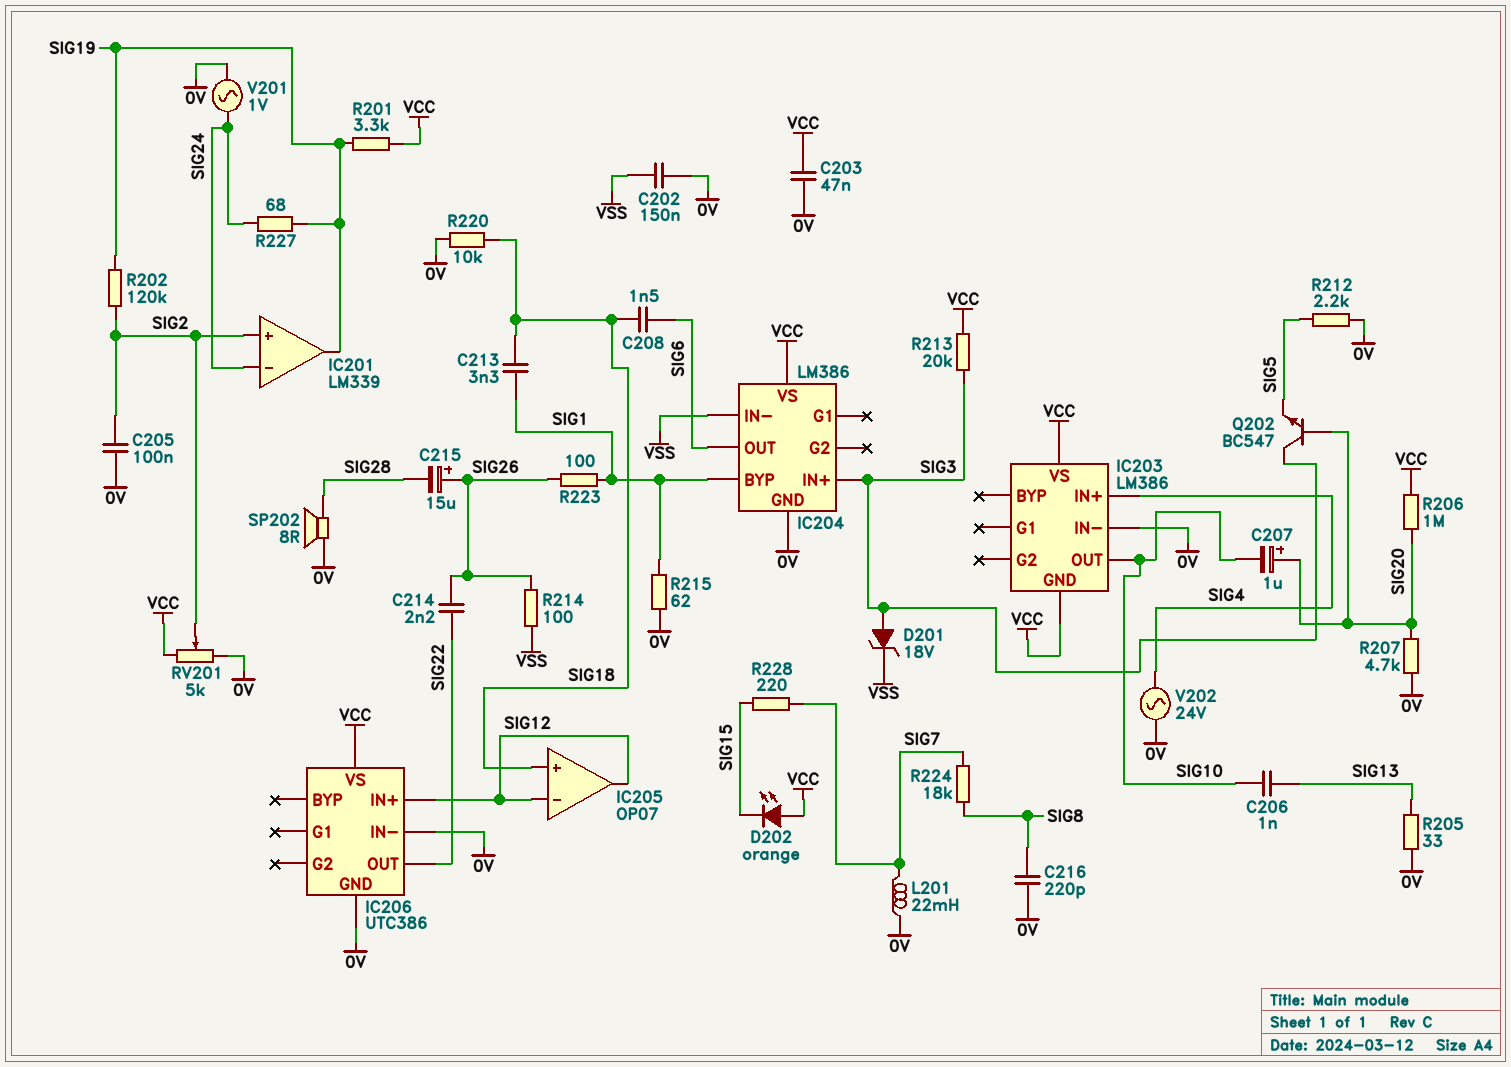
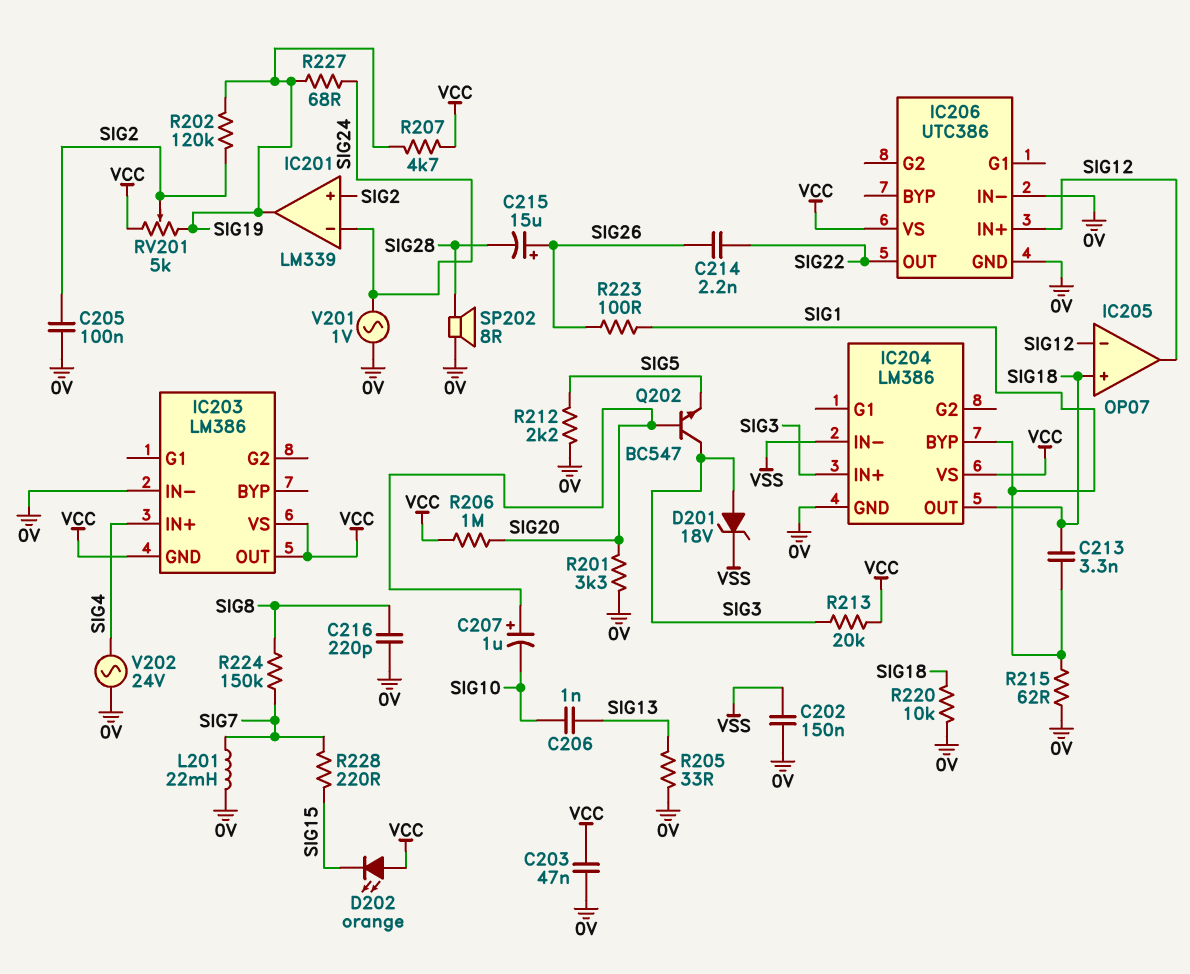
C208: 1.5nF (SIG6, SIG18) -> none
IC203 pin OUT: SIG10 -> VCC
IC204 pin OUT: SIG6 -> SIG18
R201: 3.3k (SIG19, VCC) -> 3.3k (0V, SIG20)
R207: 4.7k (0V, SIG20) -> 4.7k (SIG19, VCC)
R214: 100 (SIG26, VSS) -> none
R224: 18k (SIG7, SIG8) -> 150k (SIG7, SIG8)
RV201: 5k (0V, VCC, wiper SIG2) -> 5k (SIG19, VCC, wiper SIG2)

